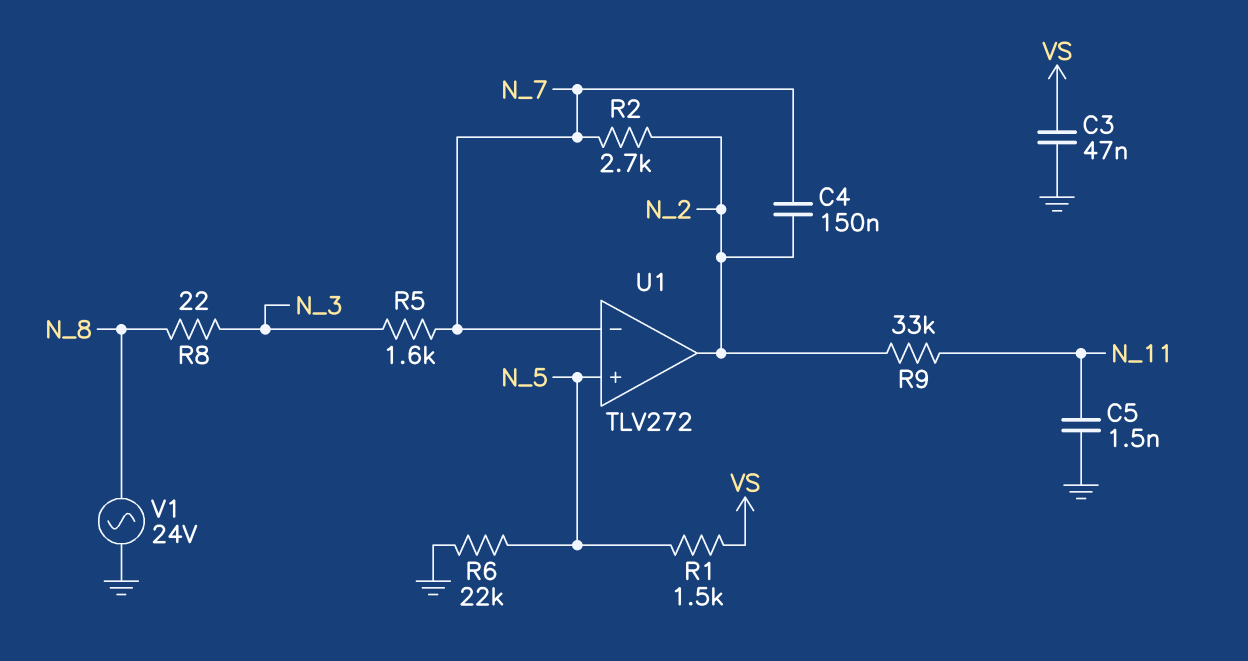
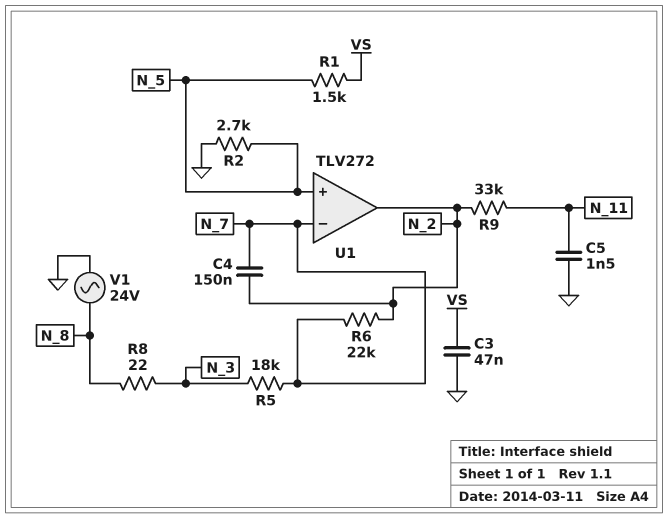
R2: 2.7k (N_2, N_7) -> 2.7k (GND, N_5)
R5: 1.6k (N_3, N_7) -> 18k (N_3, N_7)
R6: 22k (GND, N_5) -> 22k (N_2, N_7)

